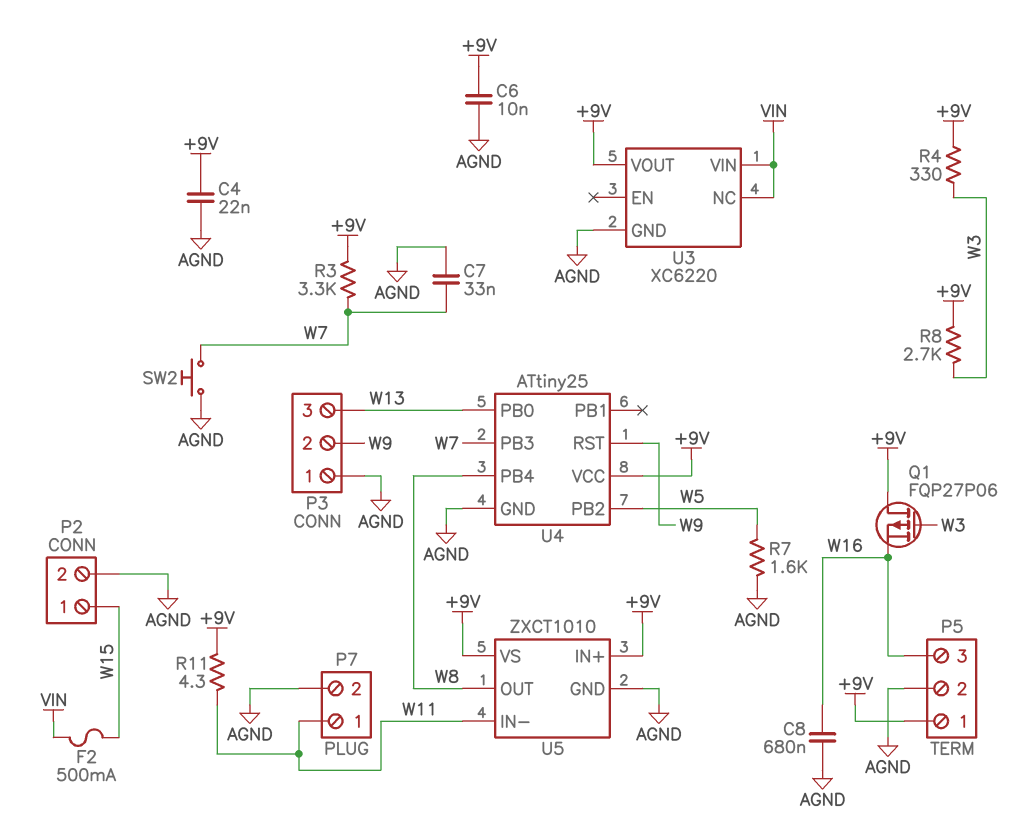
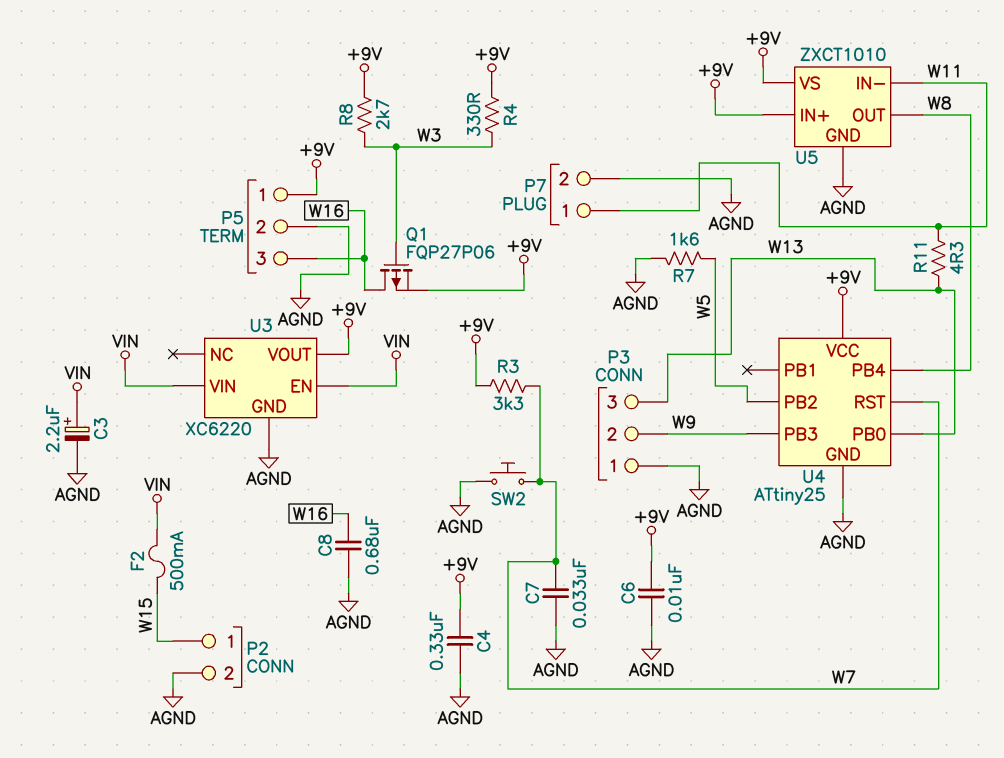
C3: none -> 2.2uF (plus VIN, minus AGND)
C4: 22nF (+9V, AGND) -> 330nF (+9V, AGND)
Q1: PMOS FQP27P06 (G W3, D +9V, S W16) -> PMOS FQP27P06 (G W3, D W16, S +9V)
R11: 4.3 (+9V, W11) -> 4.3 (W11, W13)
U3 pin EN: none -> VIN
U3 pin NC: VIN -> none
U4 pin PB3: W7 -> W9
U4 pin RST: W9 -> W7

